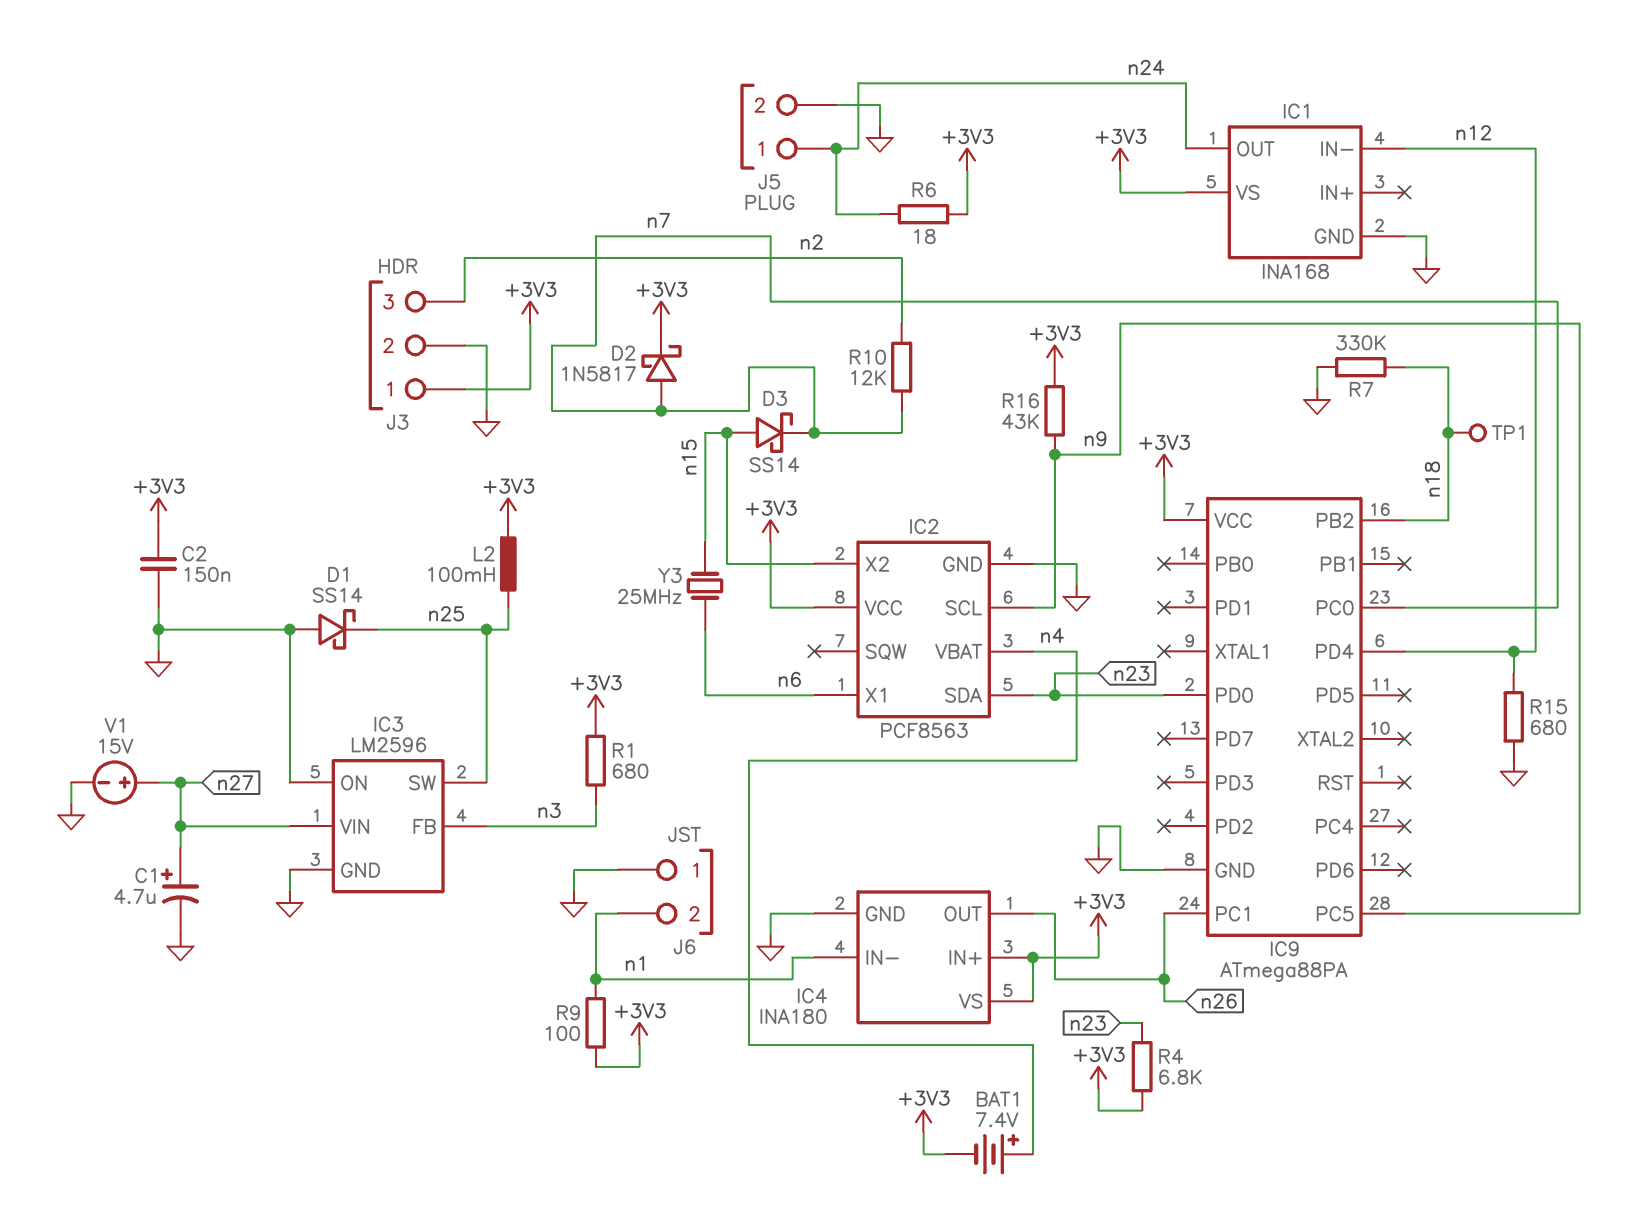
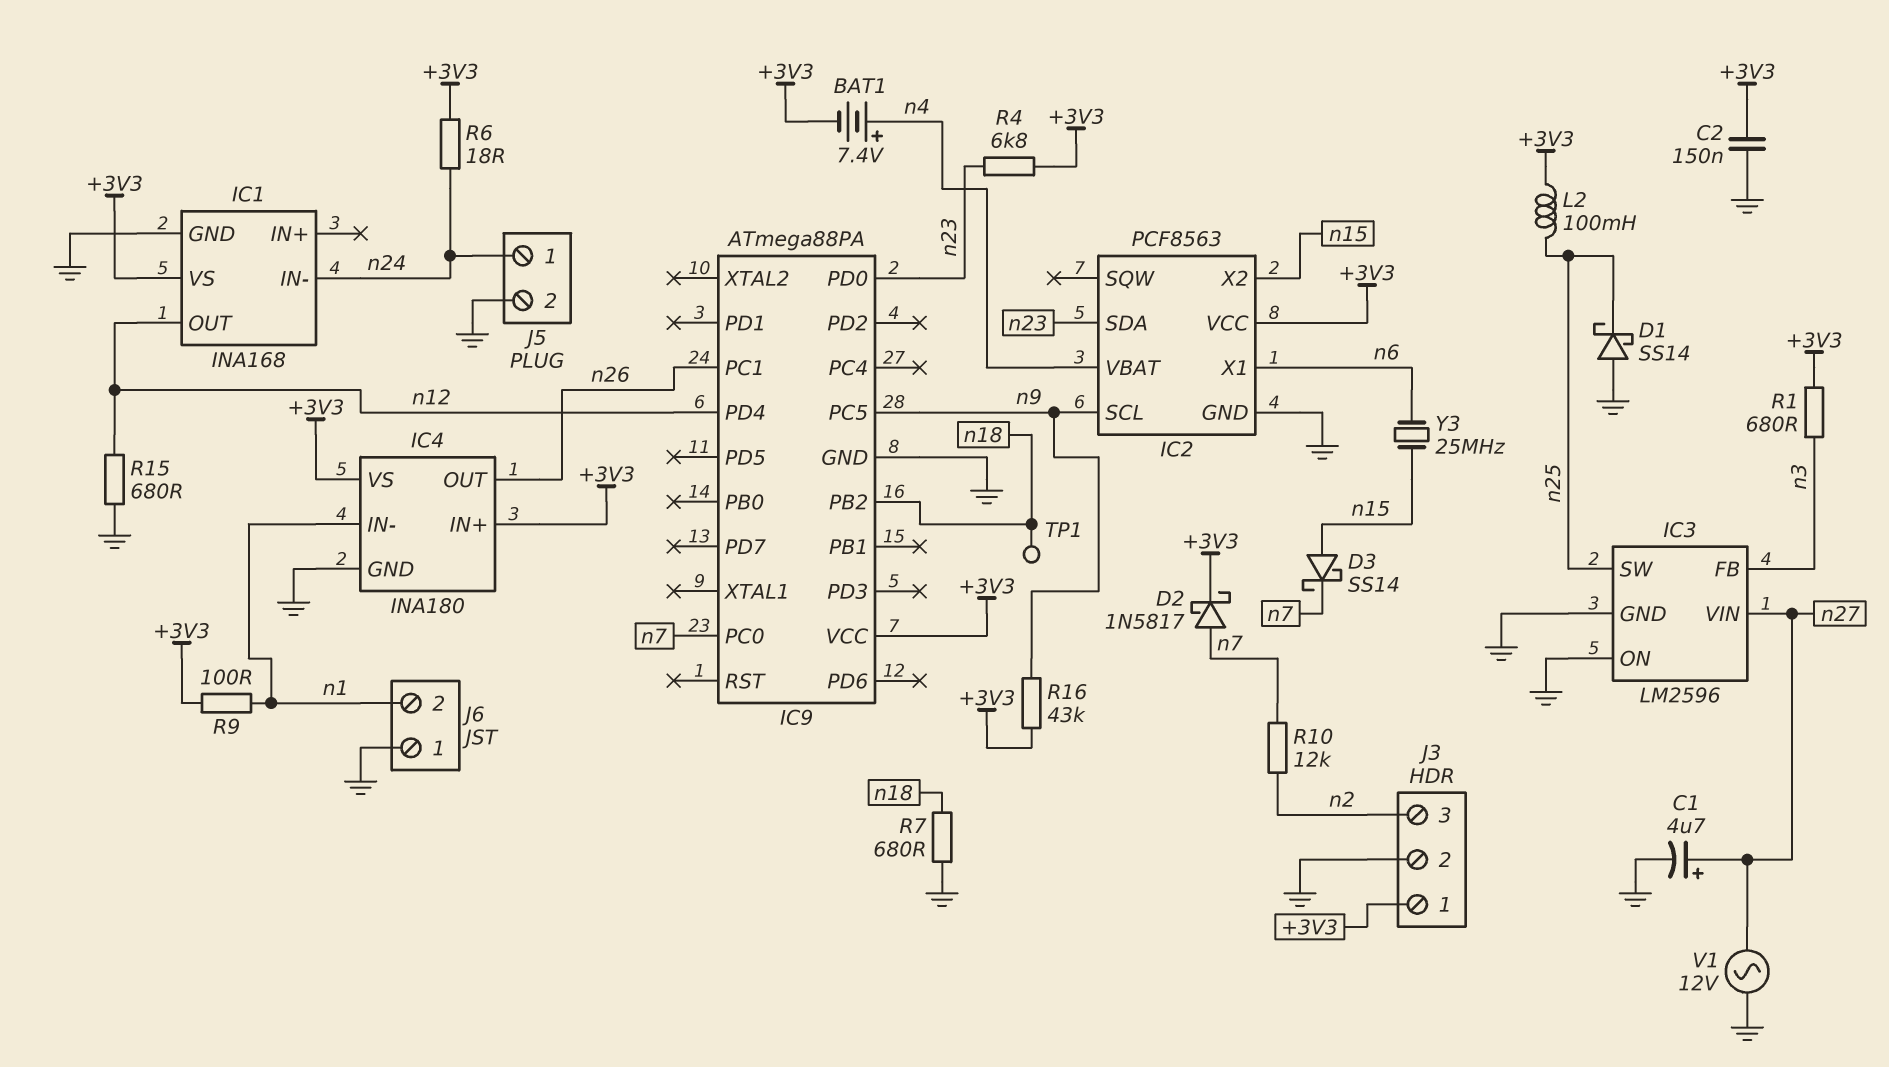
IC1 pin IN-: n12 -> n24
IC1 pin OUT: n24 -> n12
R7: 330k (GND, n18) -> 680 (GND, n18)
V1: 15V (plus n27, minus GND) -> AC 12V (GND, n27)

